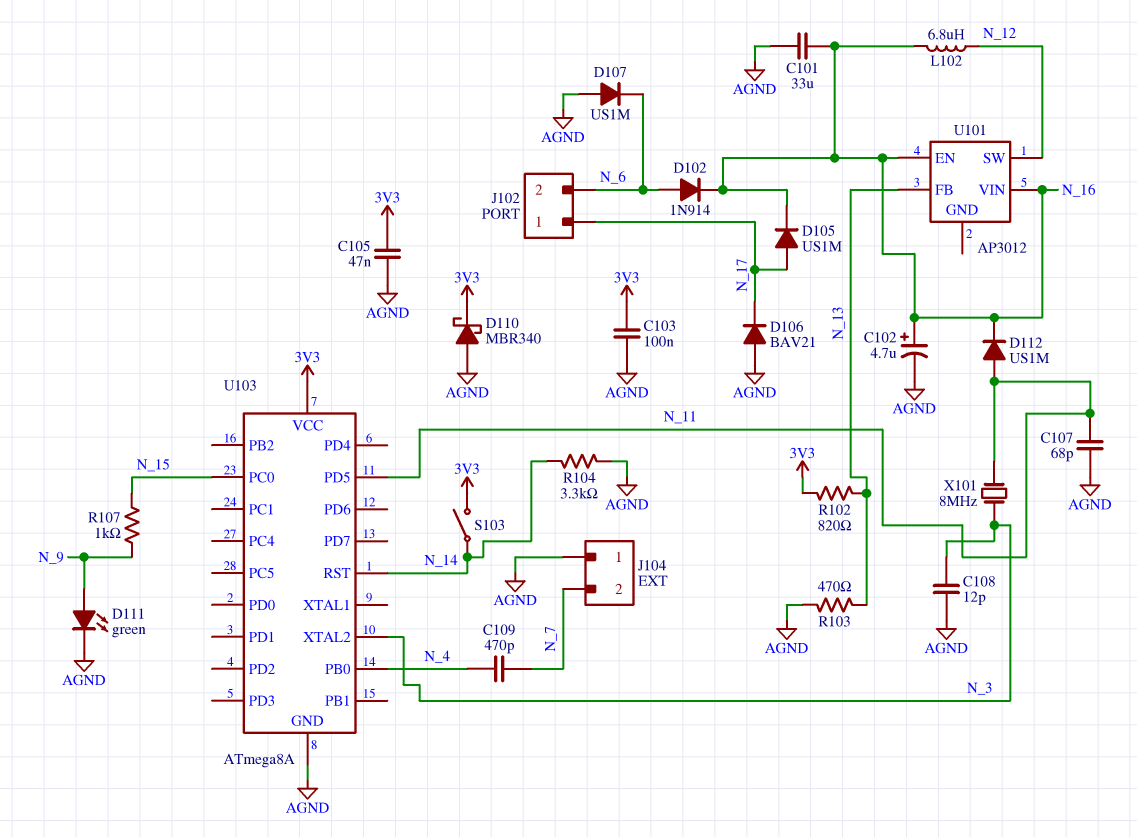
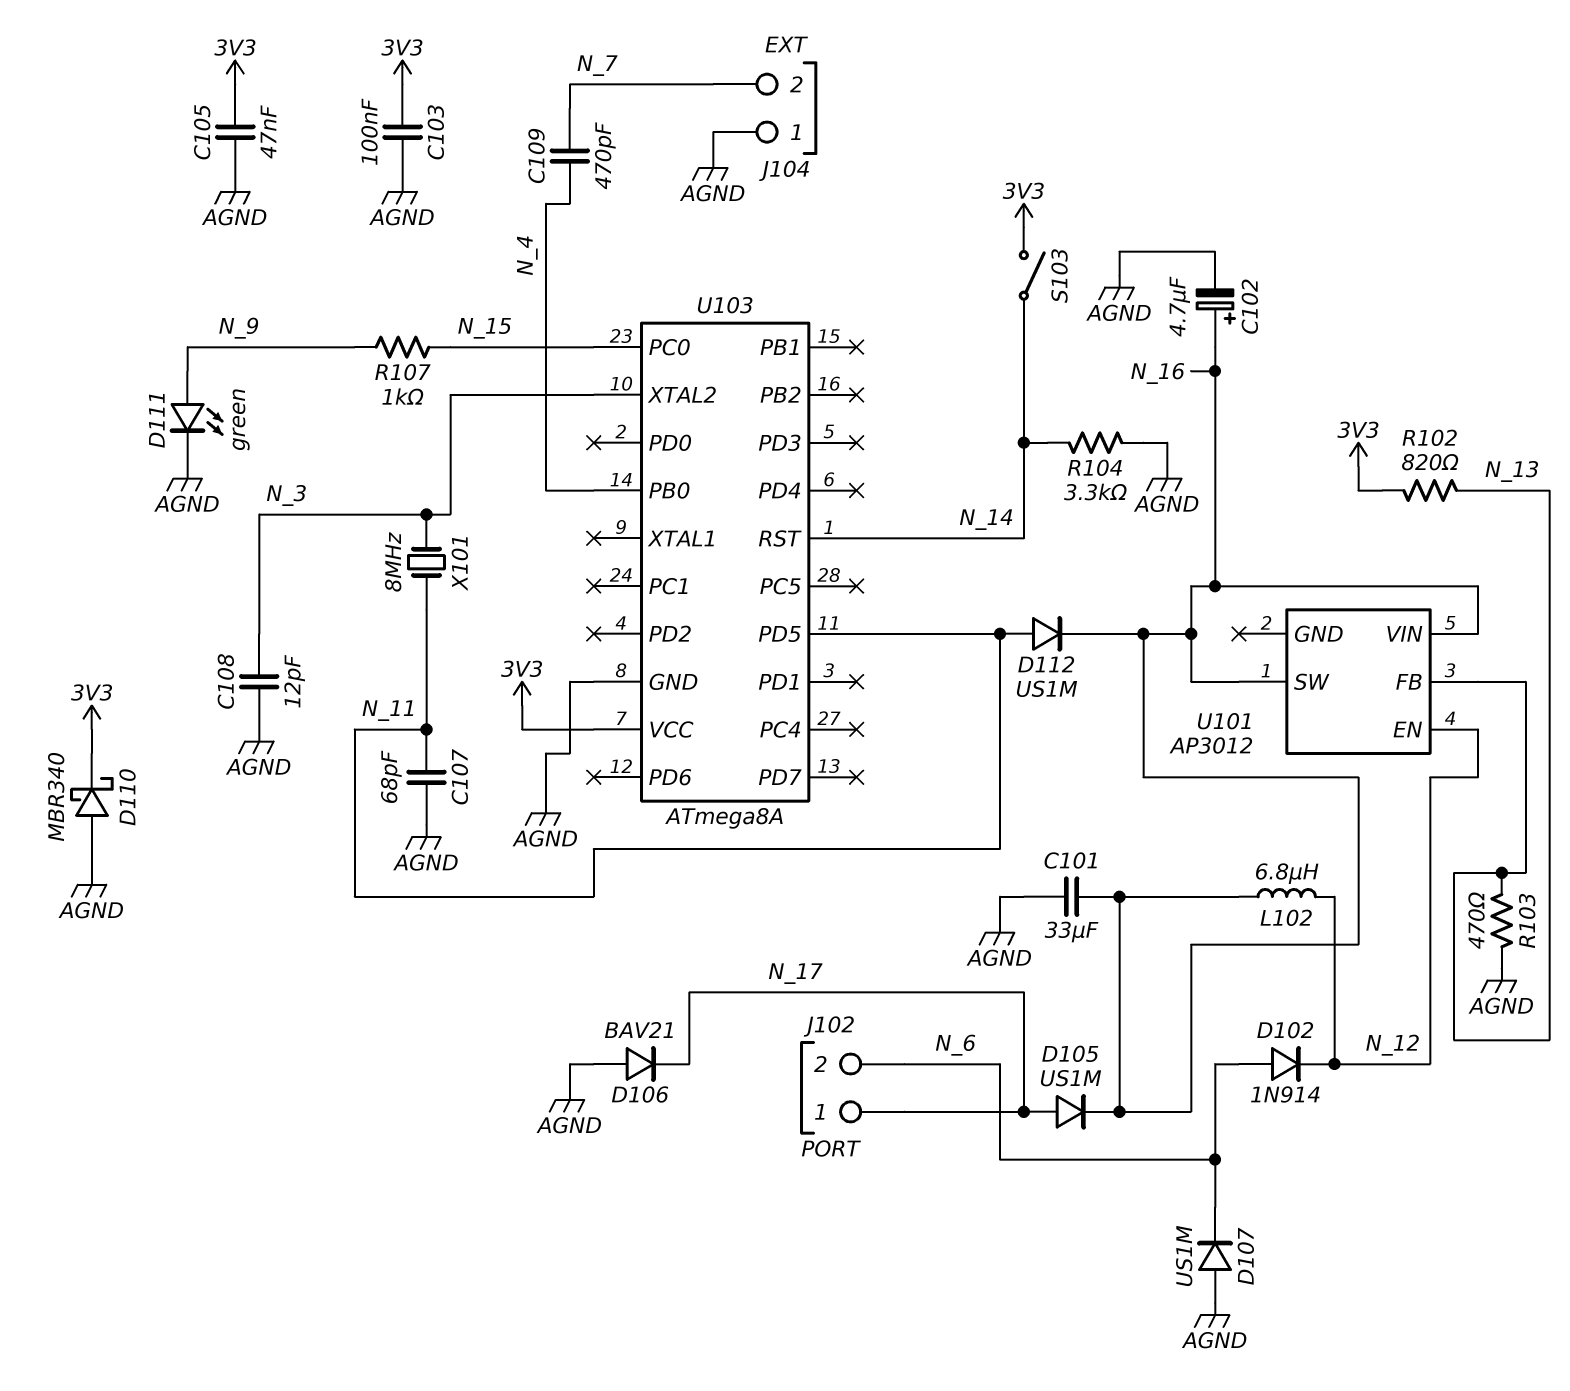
D102: diode 1N914 (A N_6, K N_16) -> diode 1N914 (A N_6, K N_12)
U101 pin EN: N_16 -> N_12
U101 pin SW: N_12 -> N_16

